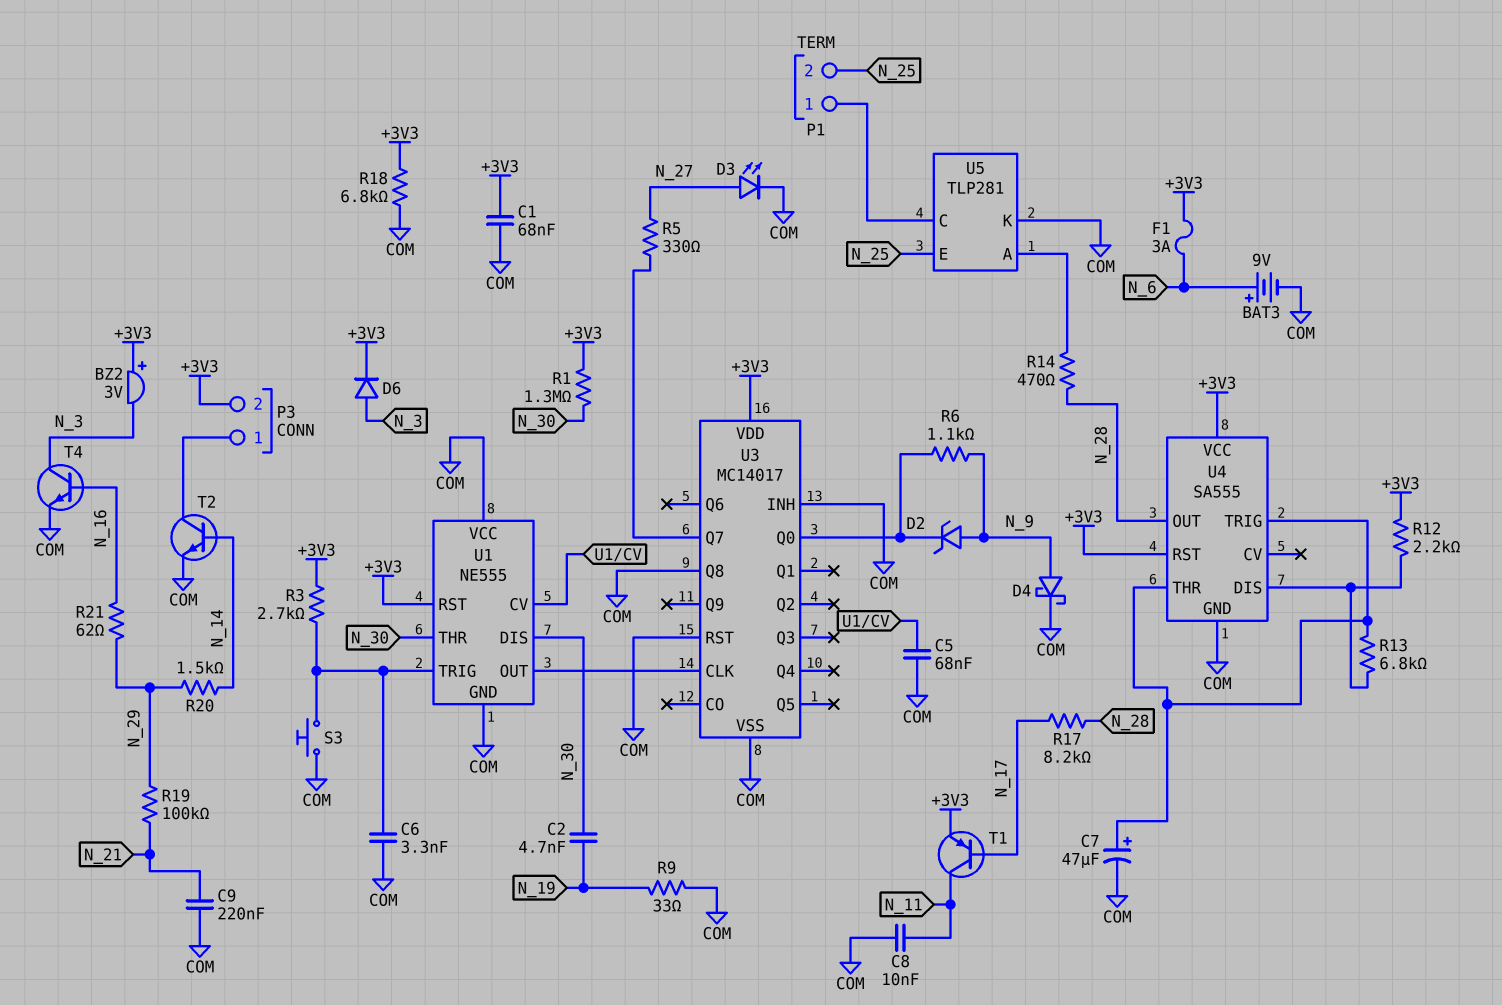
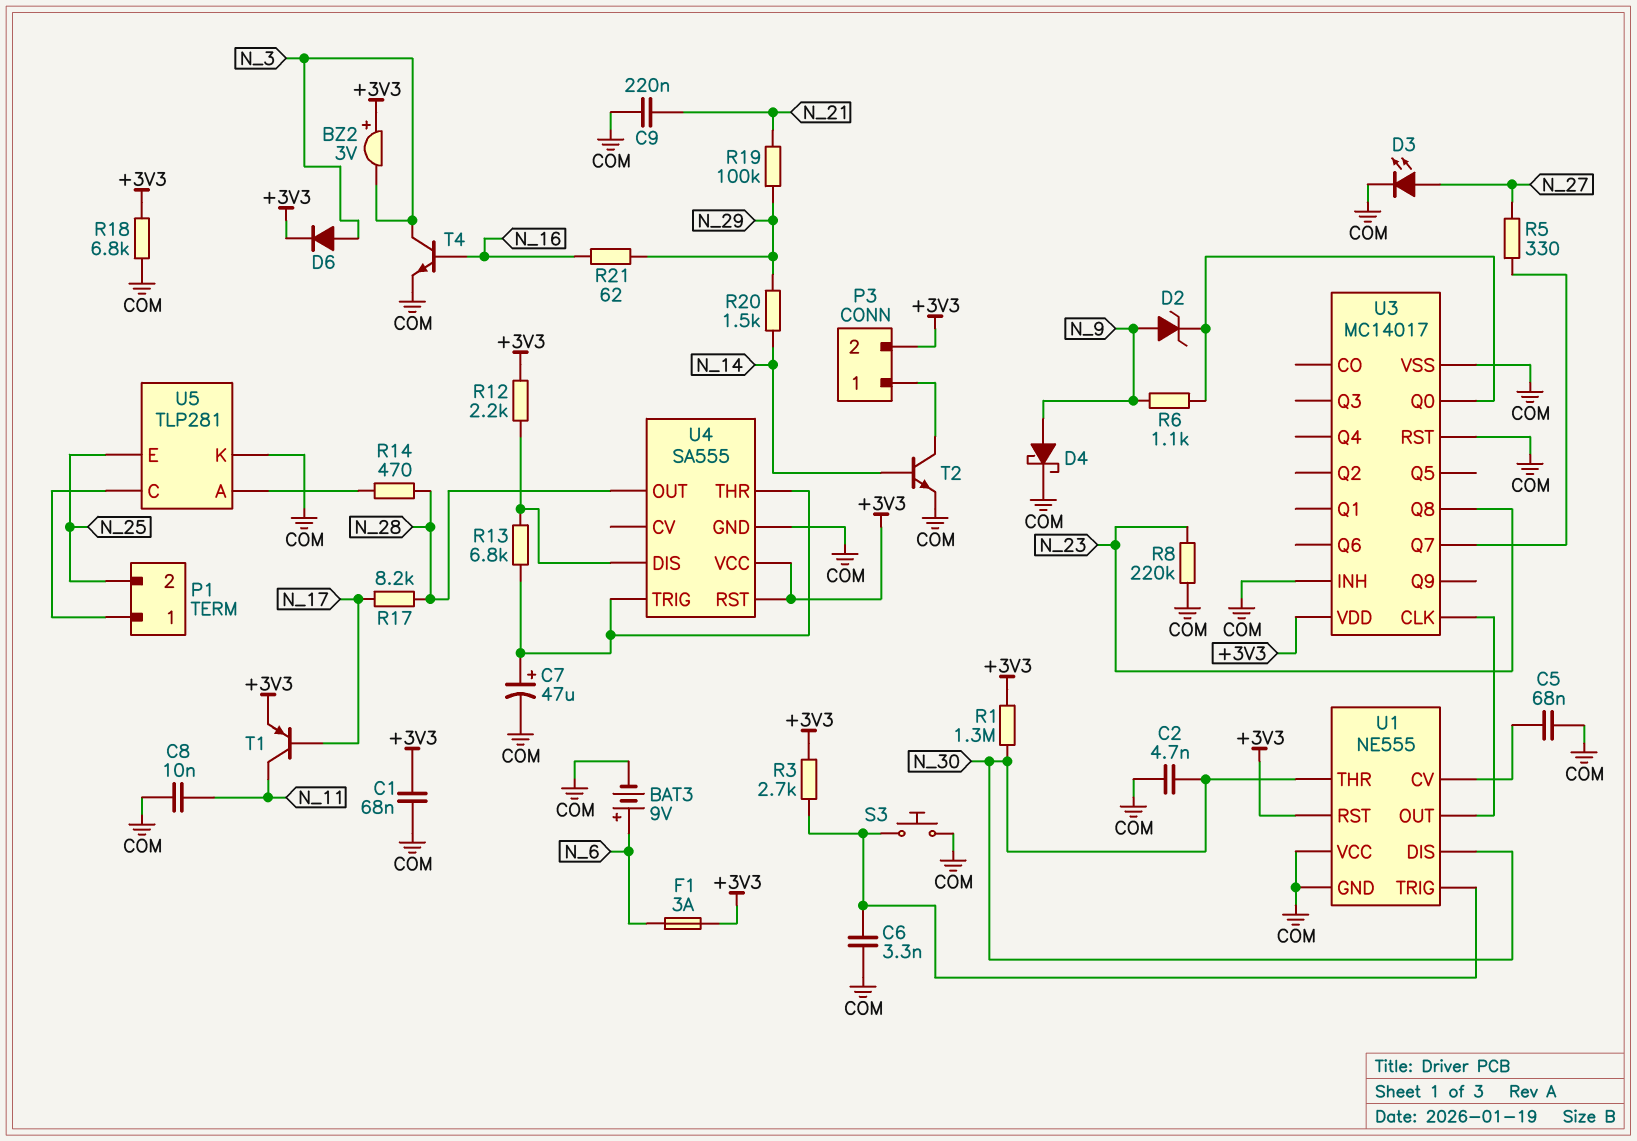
C2: 4.7nF (N_19, N_30) -> 4.7nF (COM, N_30)
R8: none -> 220k (COM, N_23)
R9: 33 (COM, N_19) -> none
U3 pin Q8: COM -> N_23

